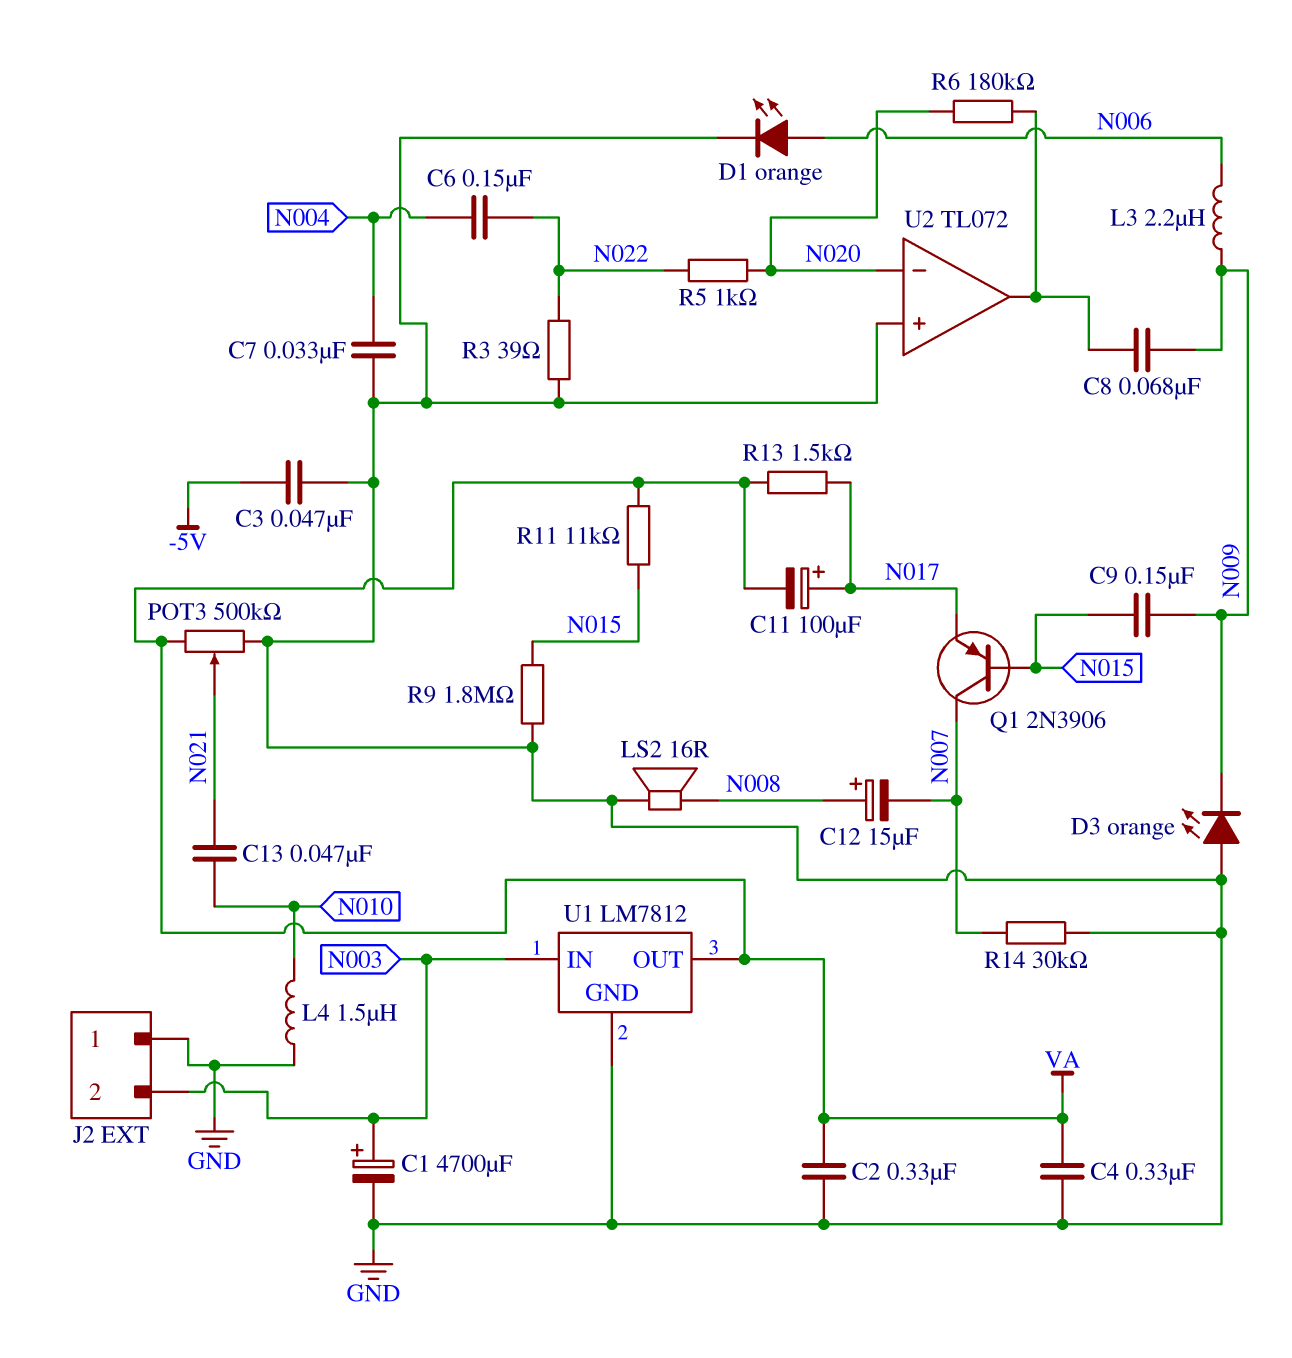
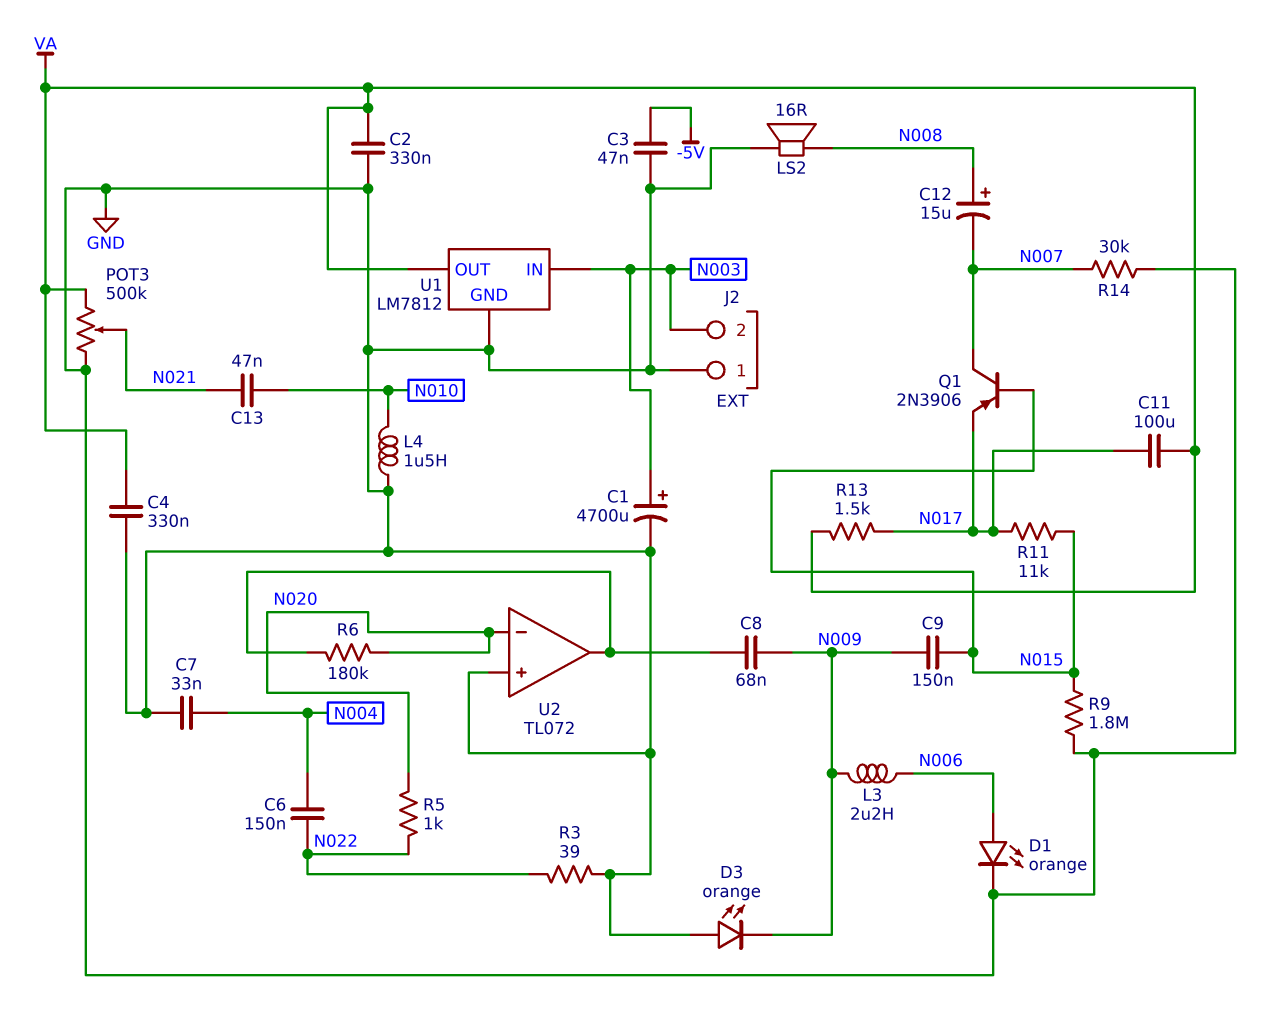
C11: 100uF (plus N017, minus VA) -> 100uF (N017, VA)
R11: 11k (N015, VA) -> 11k (N015, N017)

